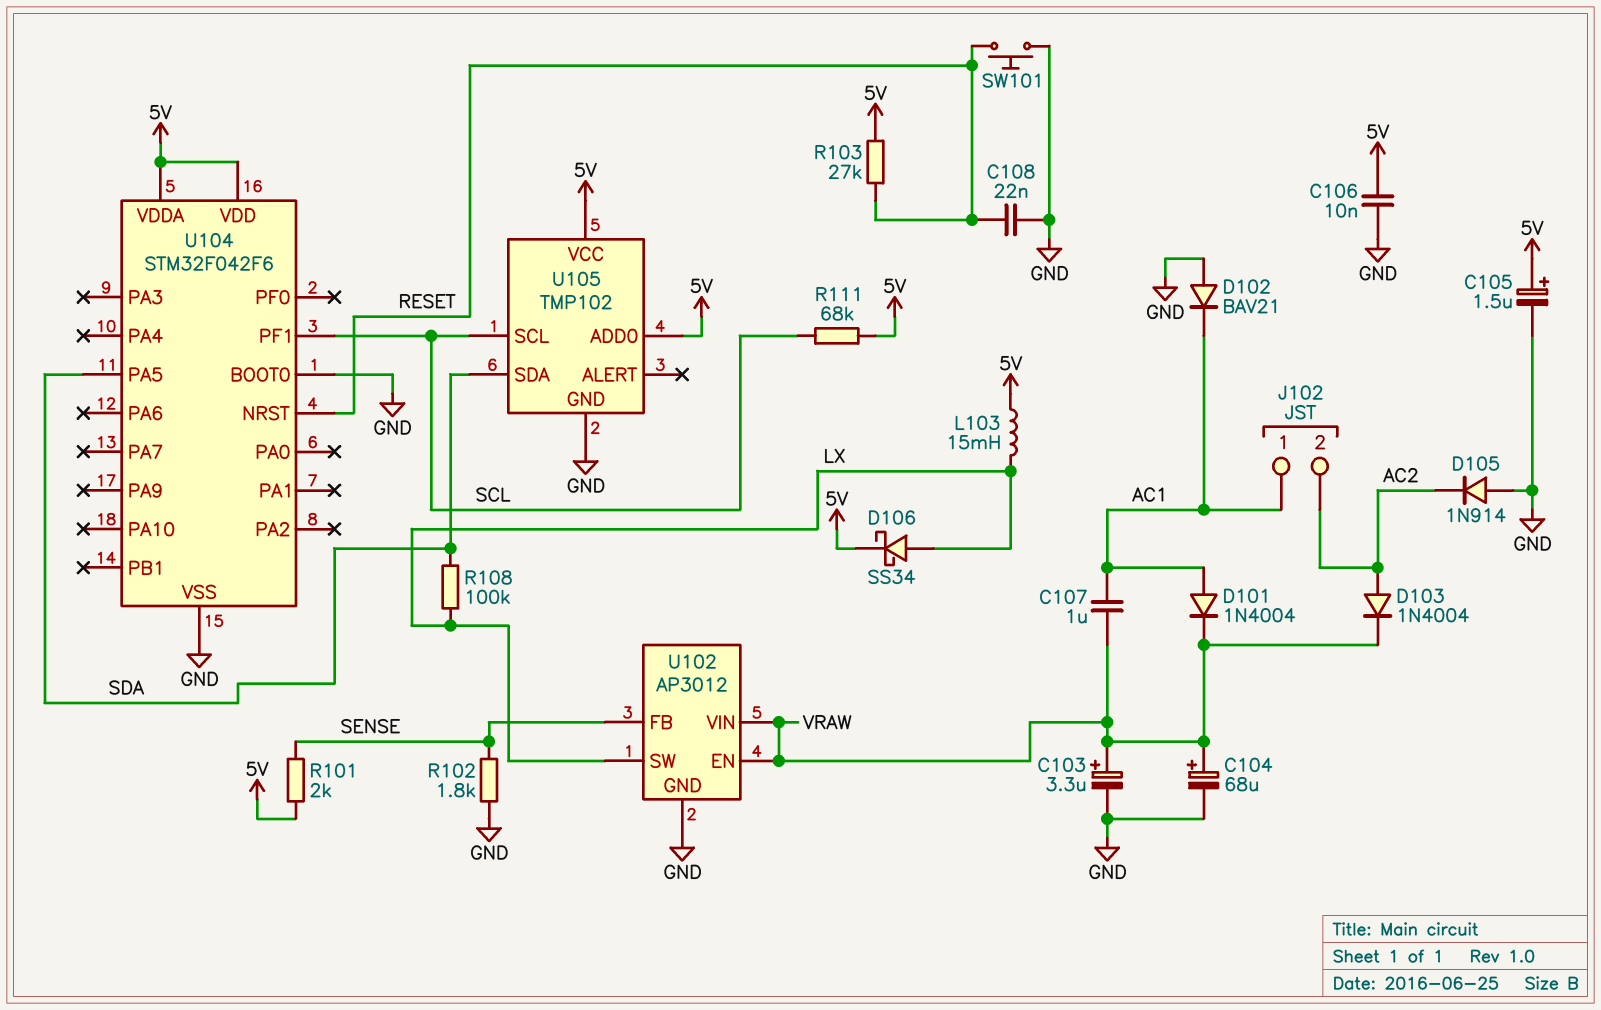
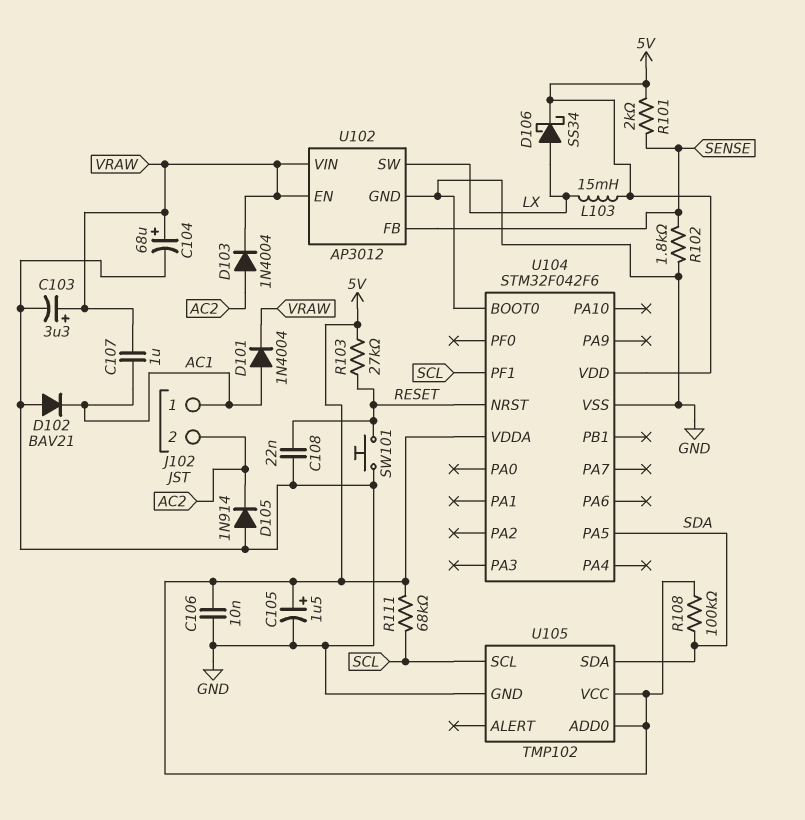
R108: 100k (LX, SDA) -> 100k (5V, SDA)

